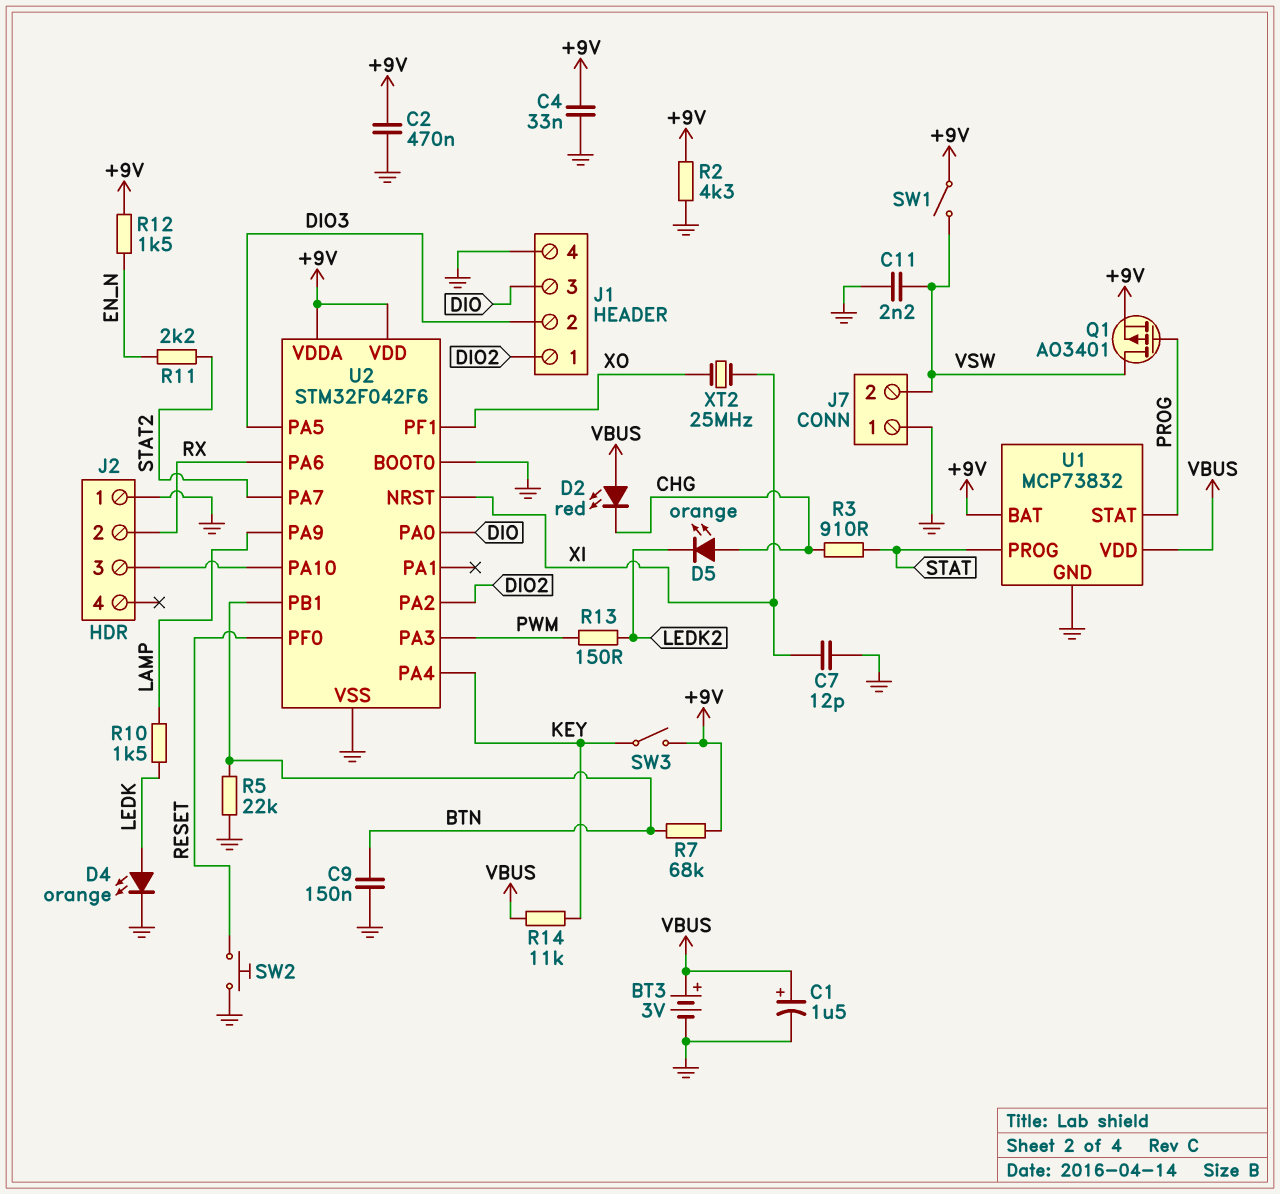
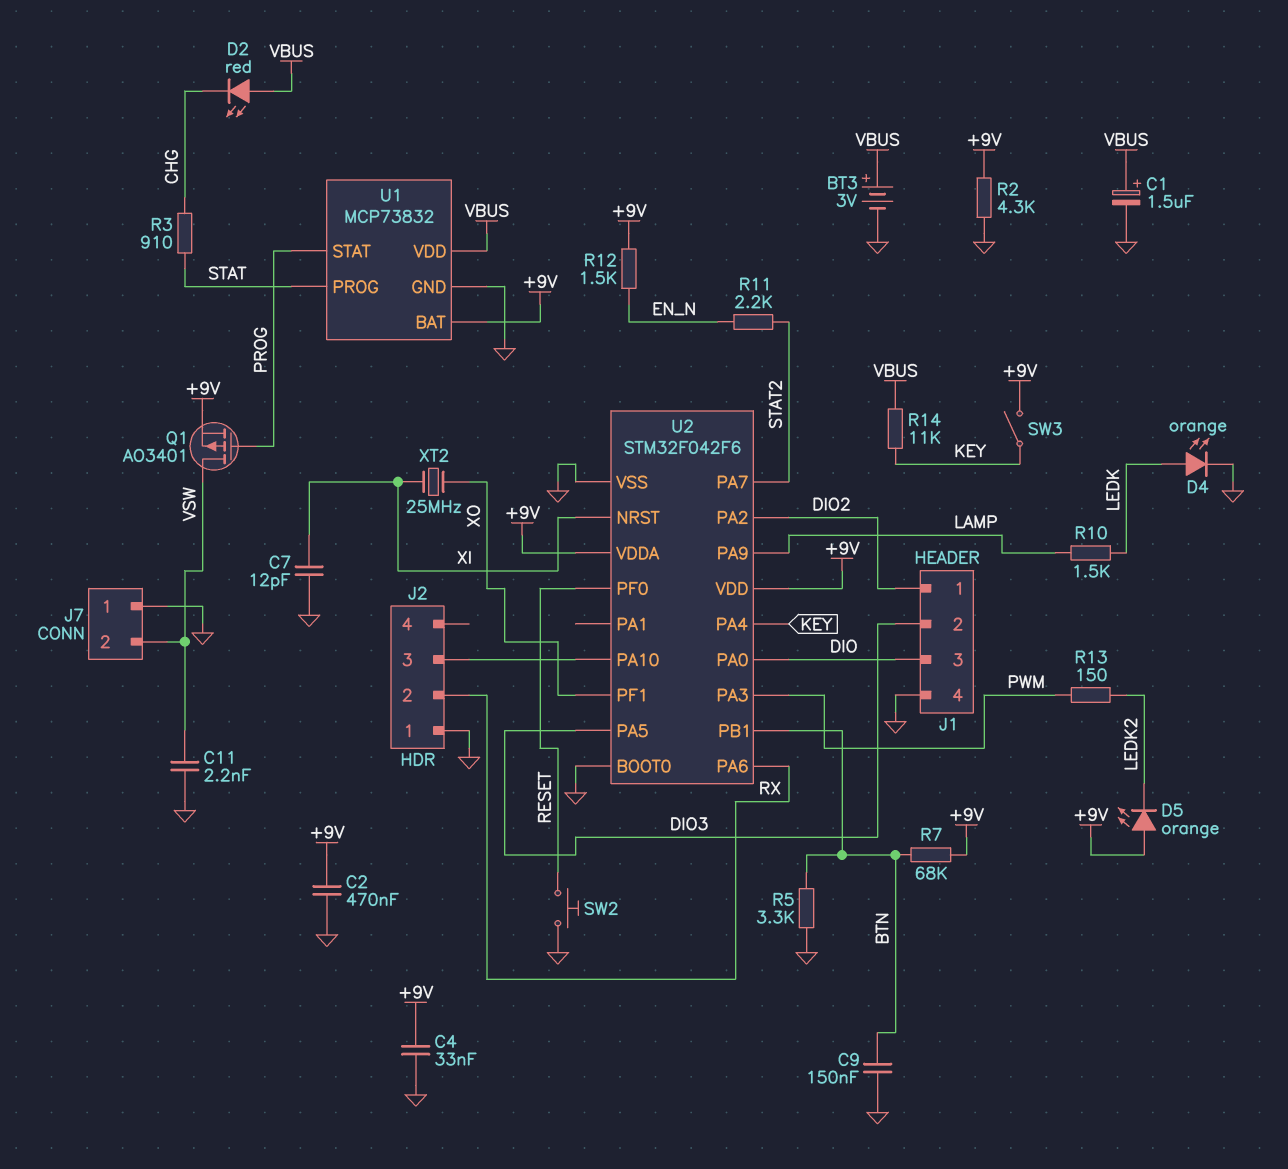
D5: LED orange (A CHG, K LEDK2) -> LED orange (A +9V, K LEDK2)
R5: 22k (BTN, GND) -> 3.3k (BTN, GND)
SW1: switch (+9V, VSW) -> none

